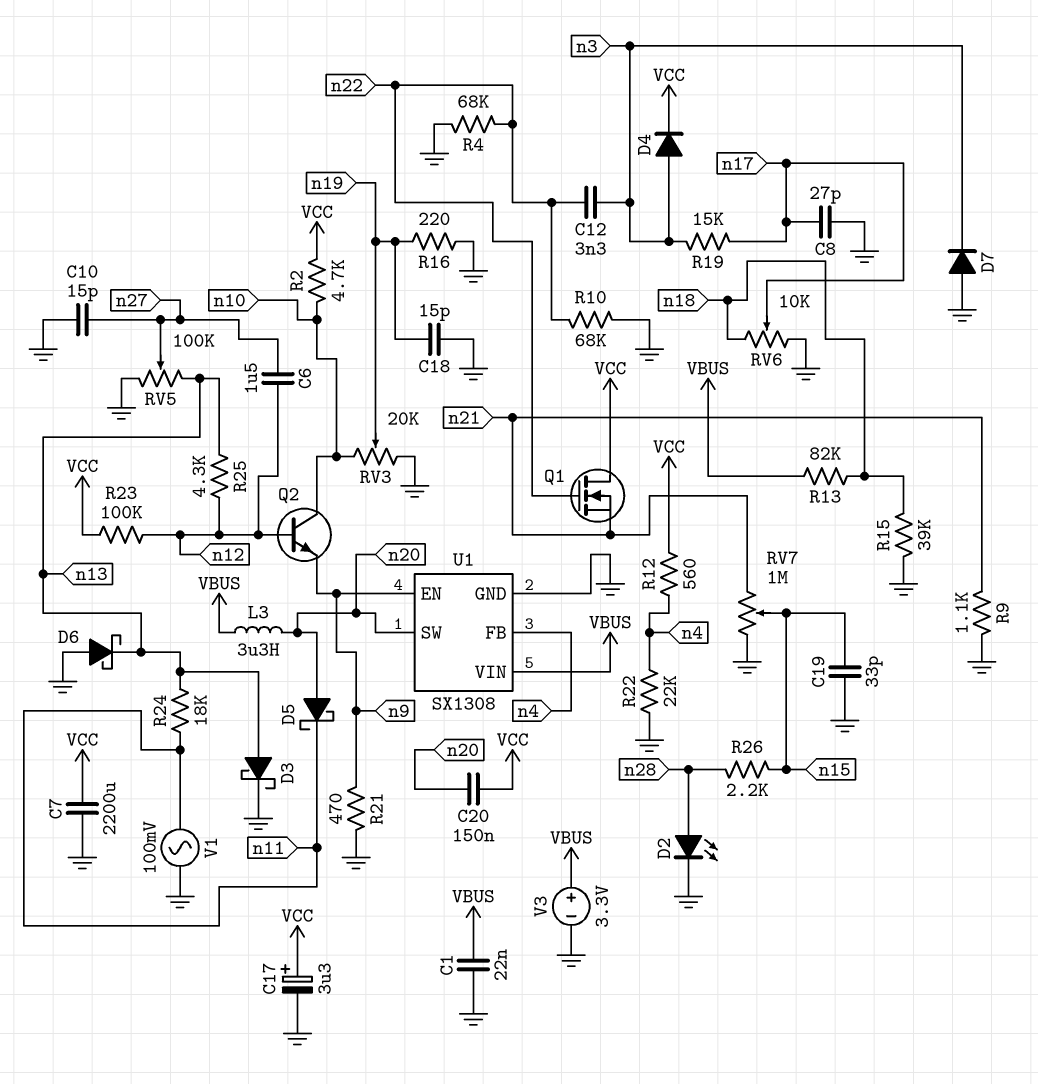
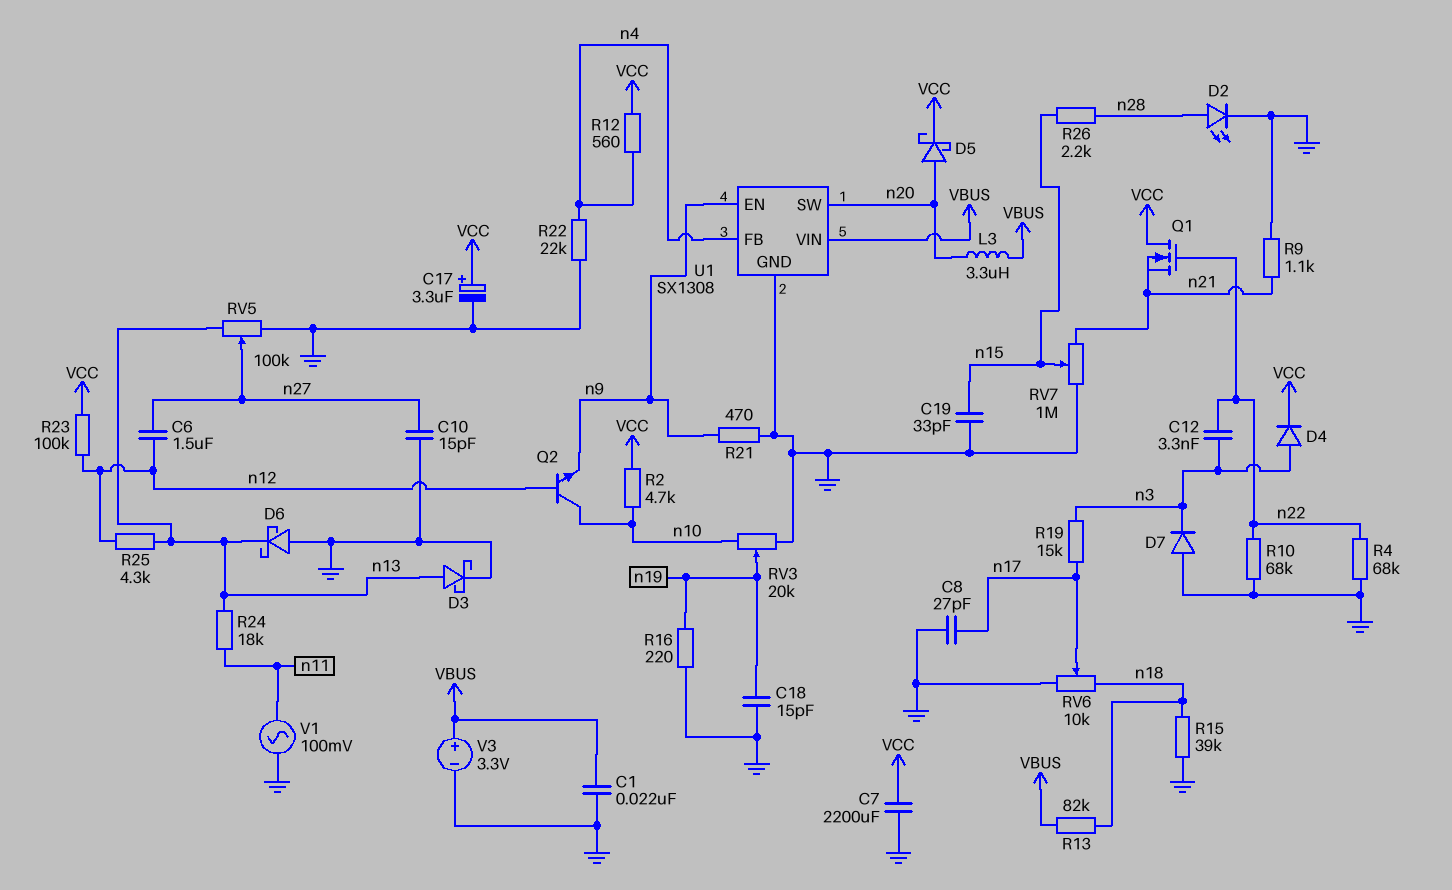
C20: 150nF (VCC, n20) -> none
D5: schottky (A n20, K n11) -> schottky (A n20, K VCC)

